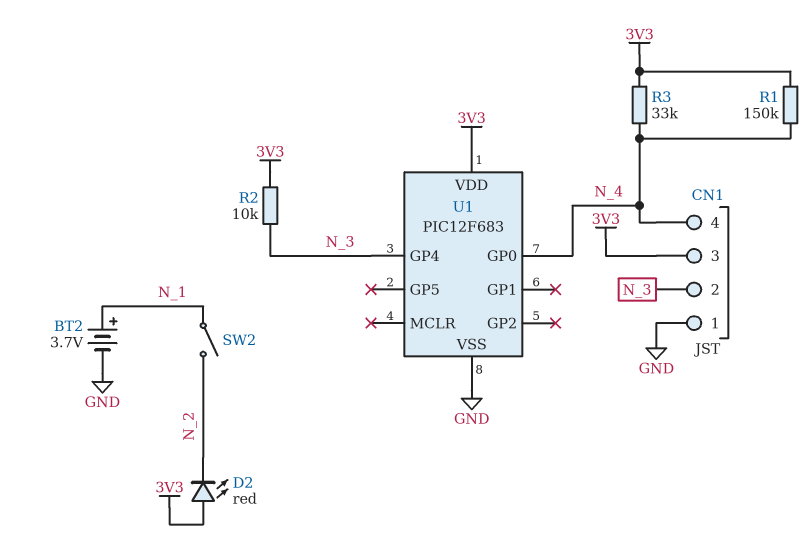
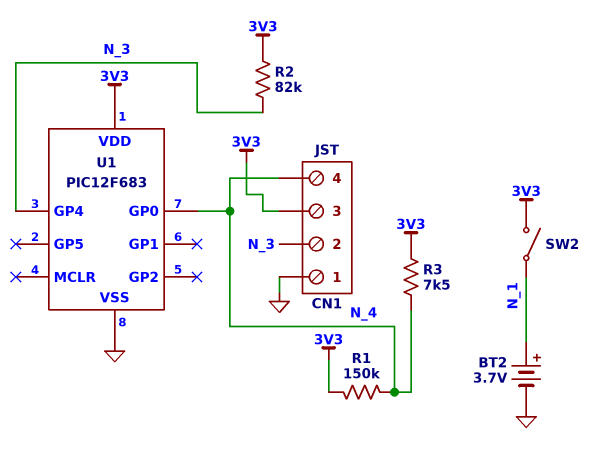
D2: LED red (A 3V3, K N_2) -> none
R2: 10k (3V3, N_3) -> 82k (3V3, N_3)
R3: 33k (3V3, N_4) -> 7.5k (3V3, N_4)
SW2: switch (N_1, N_2) -> switch (3V3, N_1)

